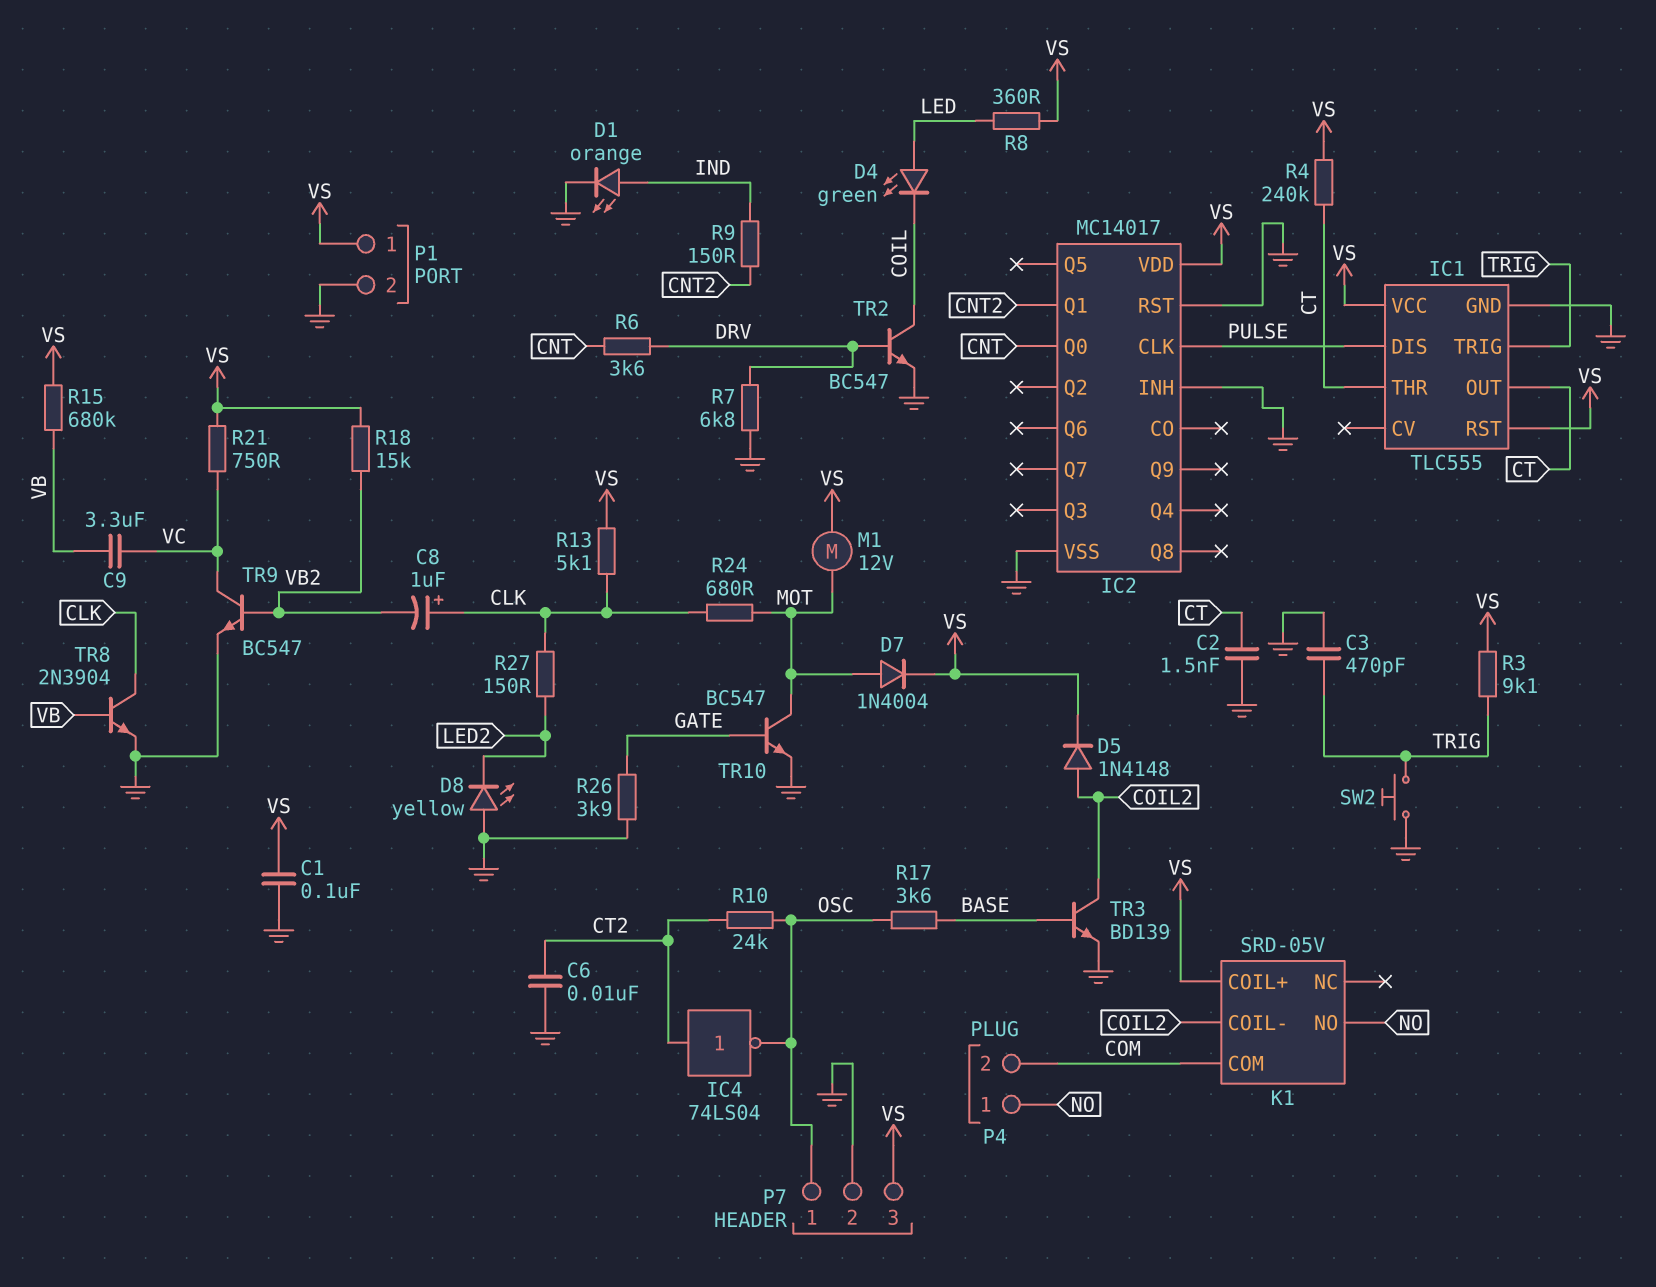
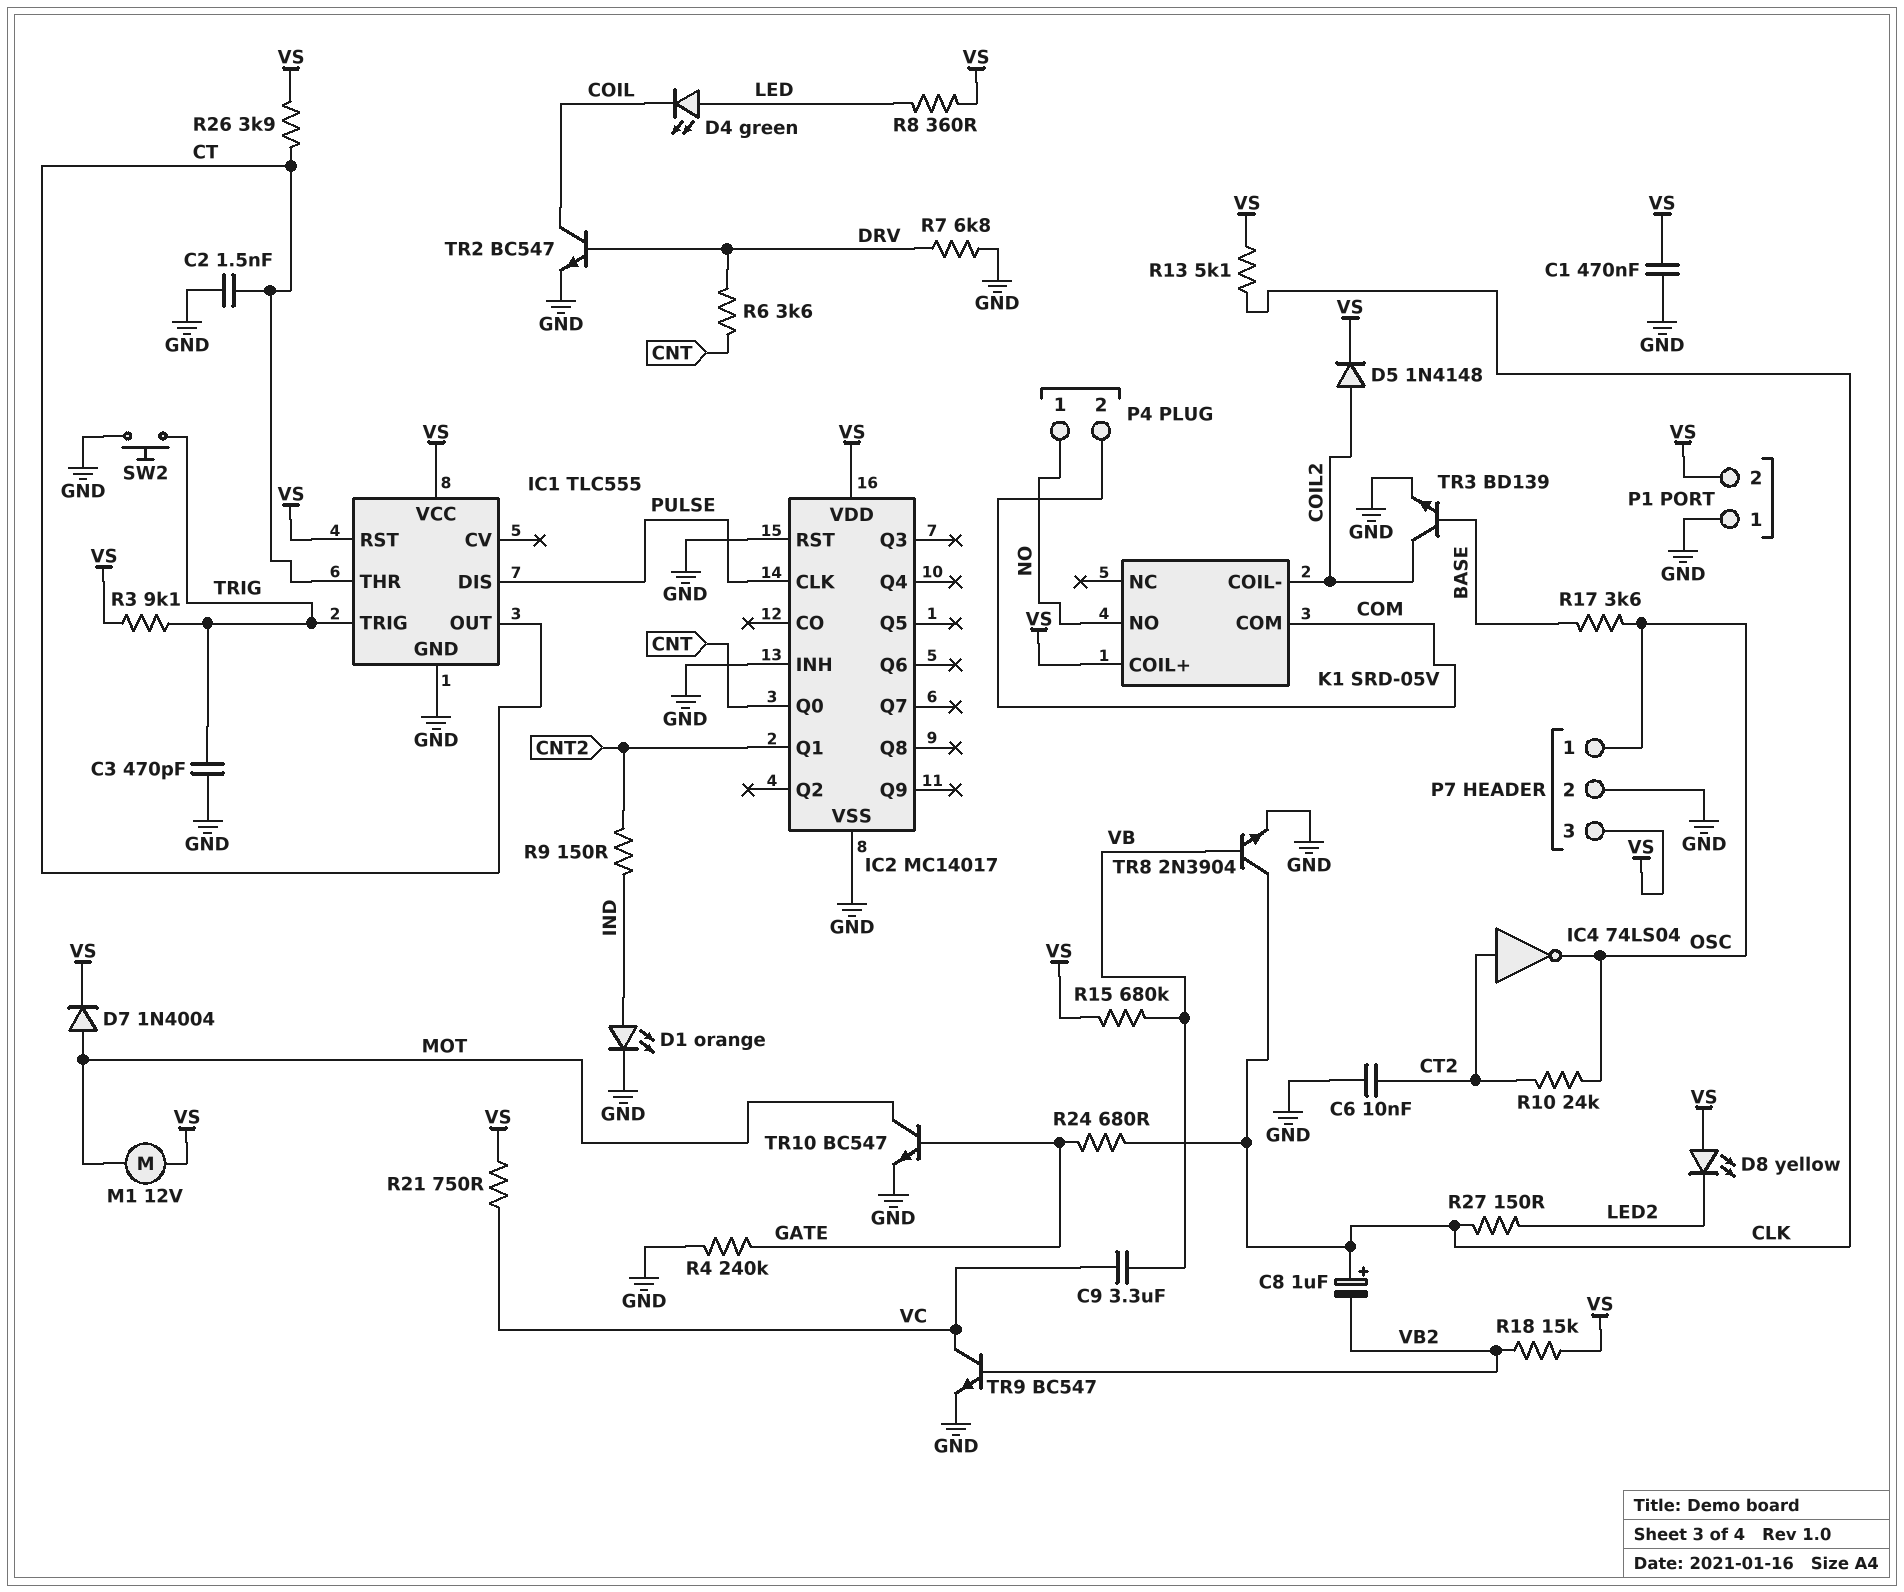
C1: 100nF (GND, VS) -> 470nF (GND, VS)
D8: LED yellow (A GND, K LED2) -> LED yellow (A VS, K LED2)
P1 pin 1: VS -> GND
P1 pin 2: GND -> VS
R4: 240k (CT, VS) -> 240k (GATE, GND)
R24: 680 (CLK, MOT) -> 680 (CLK, GATE)
R26: 3.9k (GATE, GND) -> 3.9k (CT, VS)

